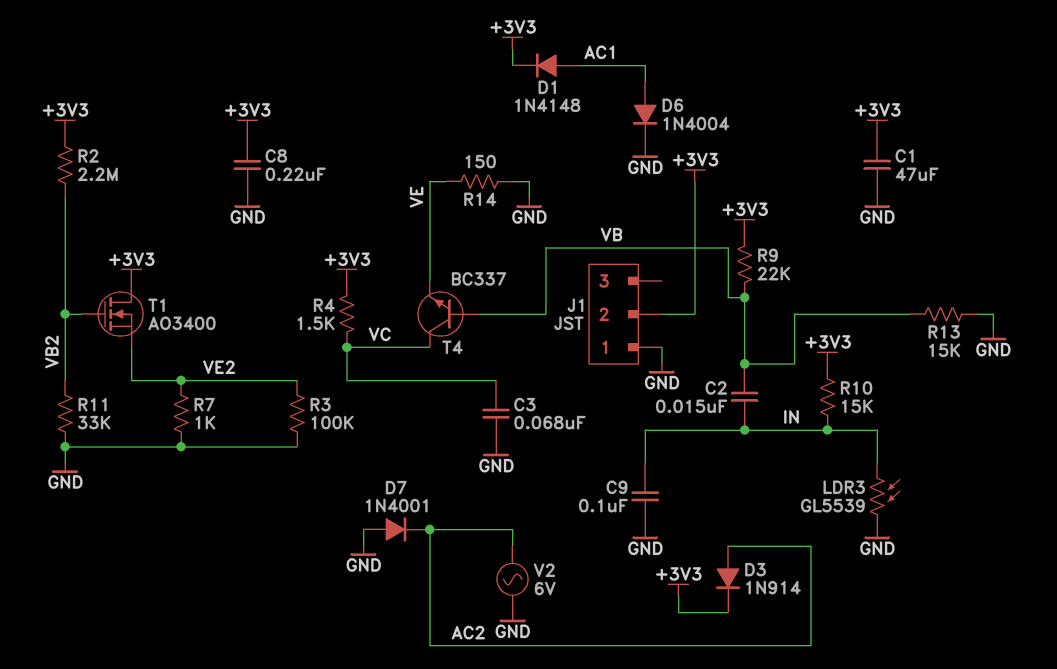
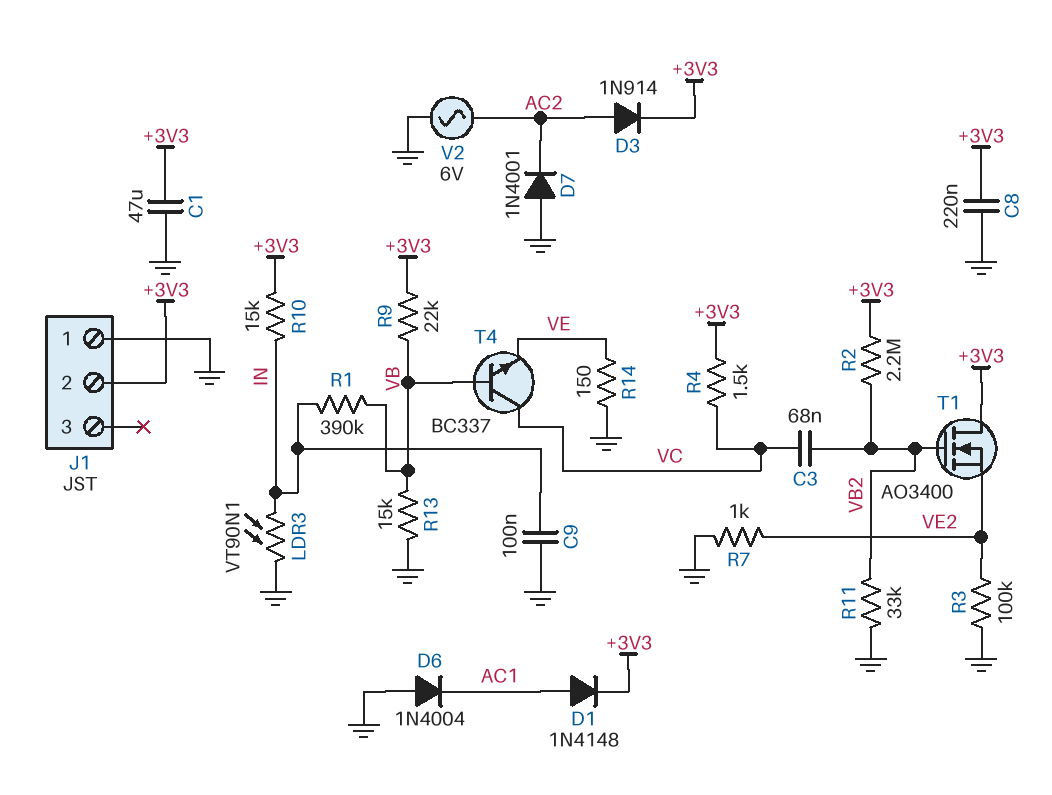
C2: 15nF (IN, VB) -> none
C3: 68nF (GND, VC) -> 68nF (VB2, VC)
D6: diode 1N4004 (A AC1, K GND) -> diode 1N4004 (A GND, K AC1)
LDR3: GL5539 (GND, IN) -> VT90N1 (GND, IN)
R1: none -> 390k (IN, VB)

